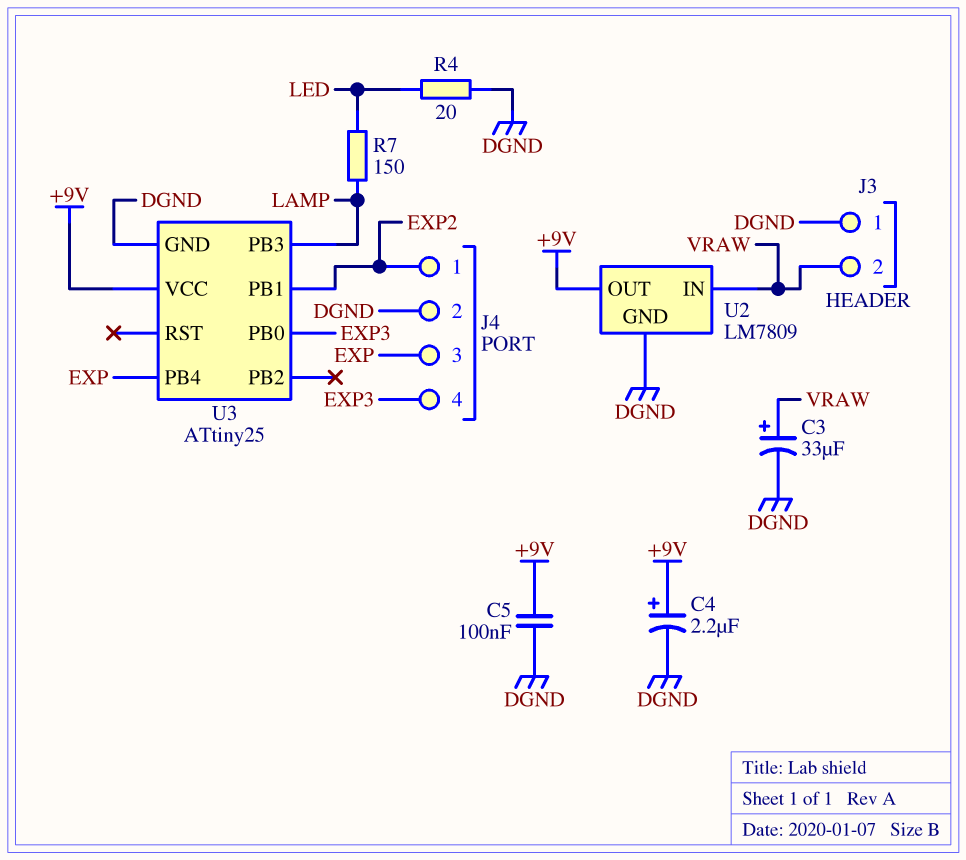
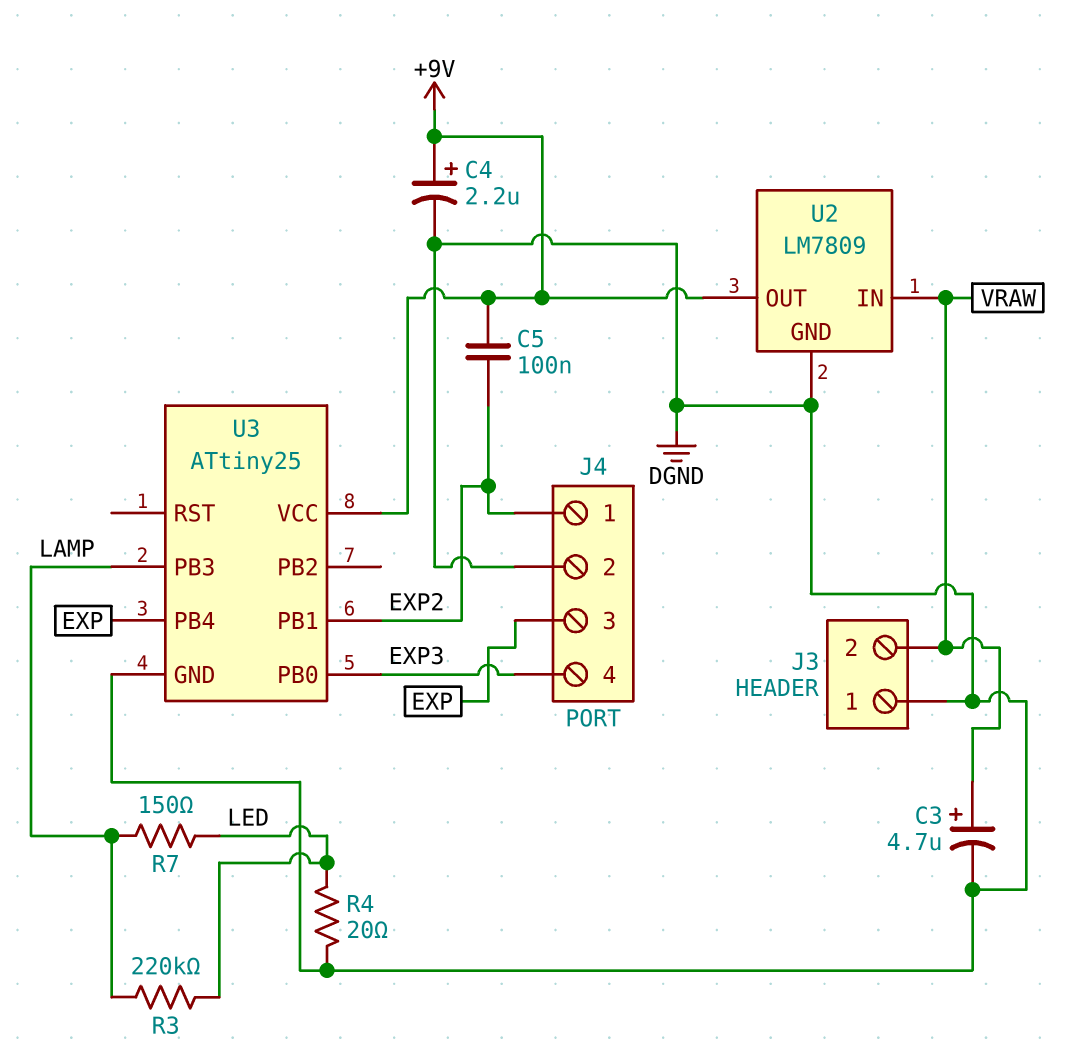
C3: 33uF (plus VRAW, minus DGND) -> 4.7uF (plus VRAW, minus DGND)
C5: 100nF (+9V, DGND) -> 100nF (+9V, EXP2)
R3: none -> 220k (LAMP, LED)

